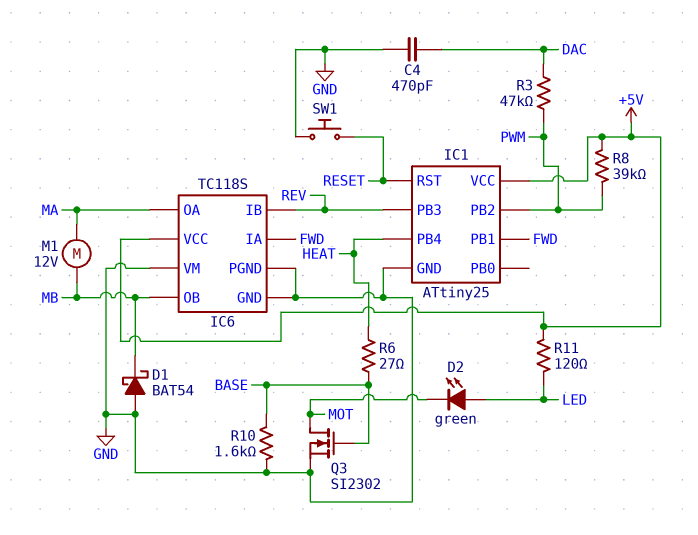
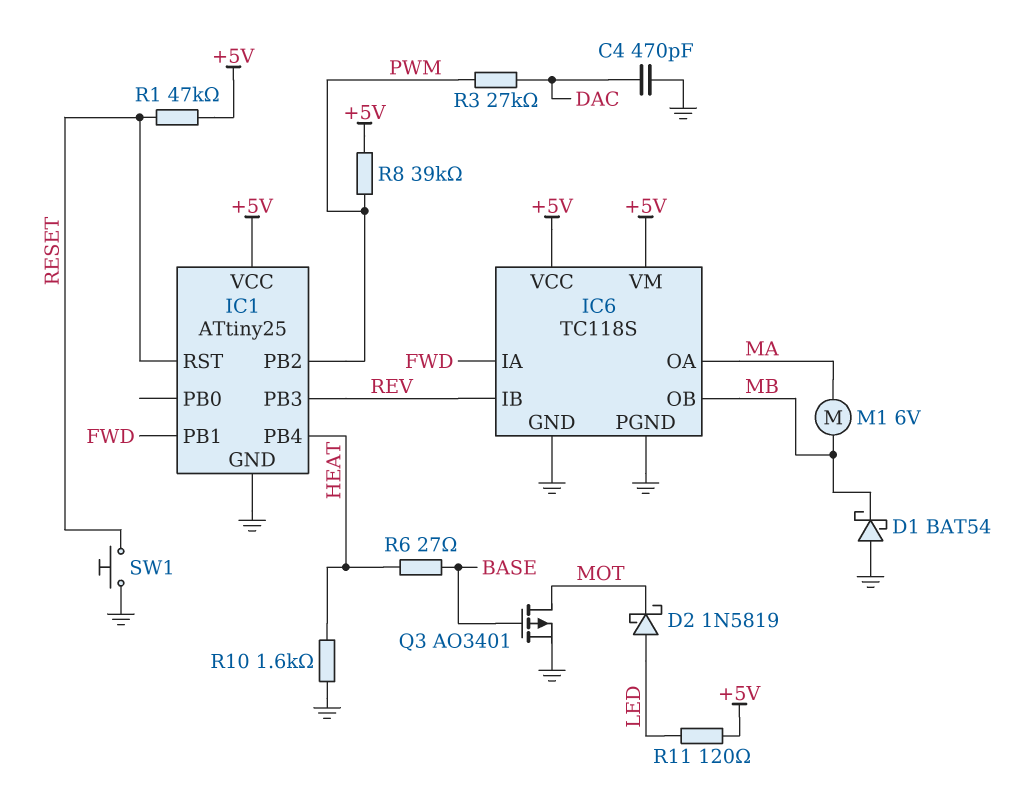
D2: LED green (A LED, K MOT) -> schottky 1N5819 (A LED, K MOT)
IC6 pin VM: GND -> +5V
M1: motor 12V (MA, MB) -> motor 6V (MA, MB)
Q3: NMOS SI2302 (G BASE, D MOT, S GND) -> PMOS AO3401 (G BASE, D MOT, S GND)
R1: none -> 47k (+5V, RESET)
R3: 47k (DAC, PWM) -> 27k (DAC, PWM)
R10: 1.6k (BASE, GND) -> 1.6k (GND, HEAT)

